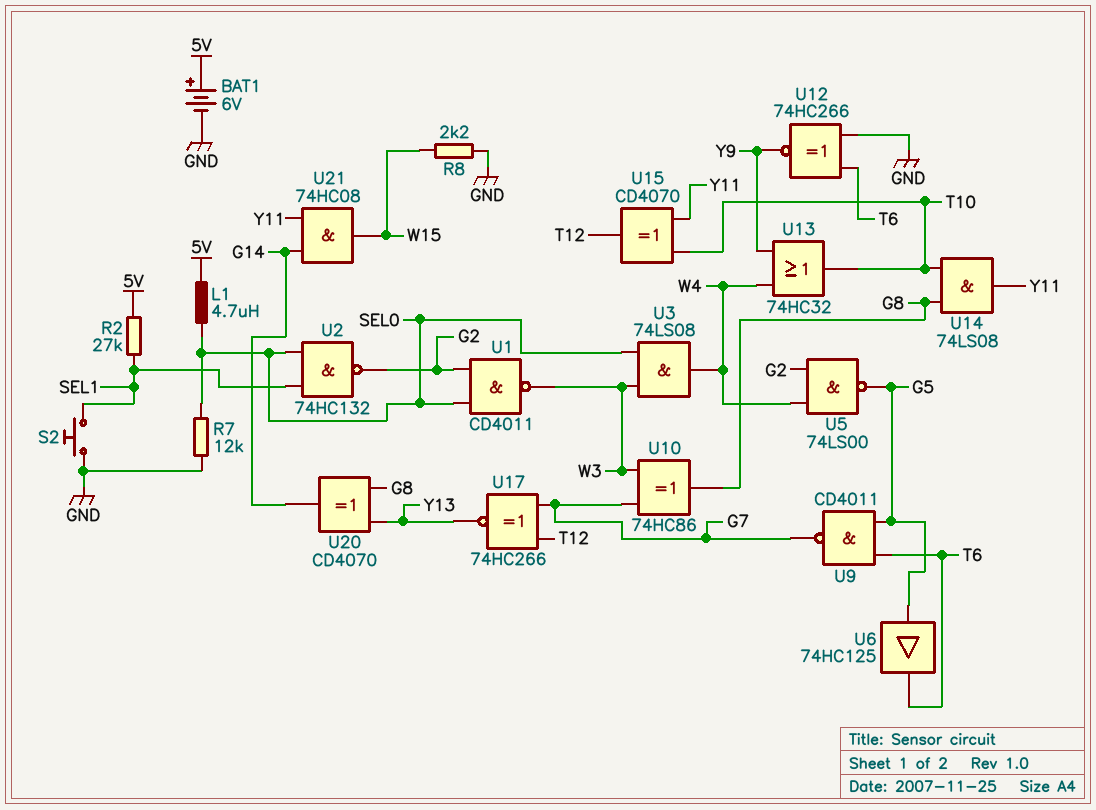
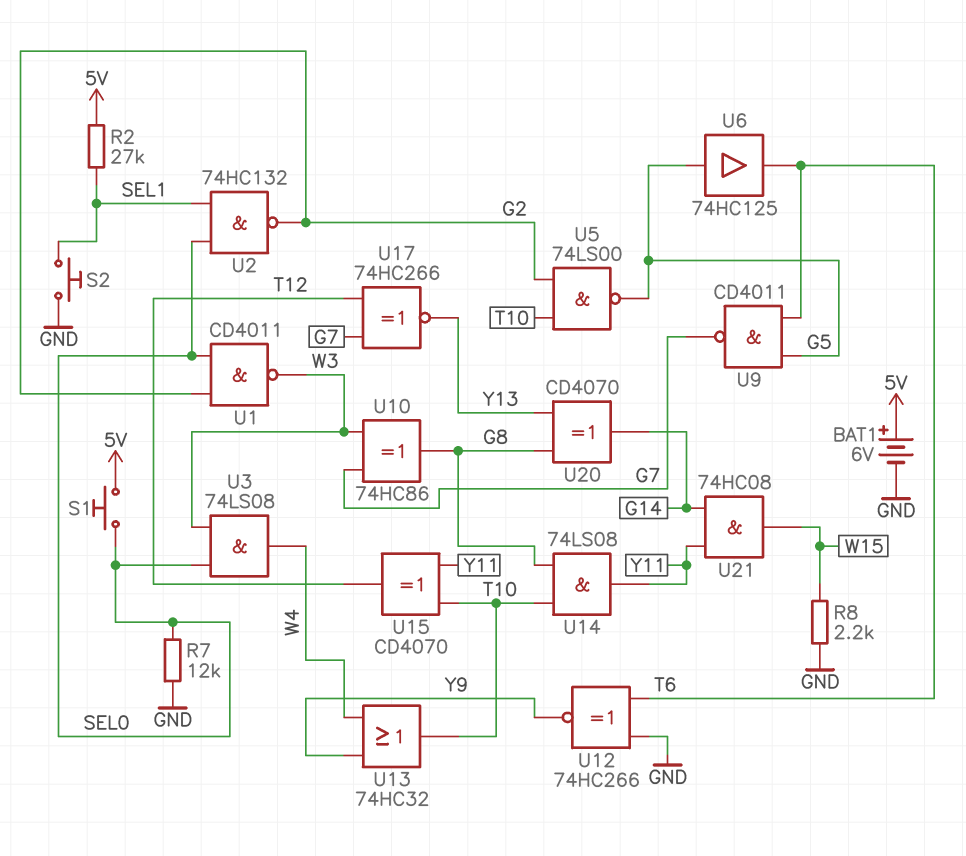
L1: 4.7uH (5V, SEL0) -> none
S1: none -> button (5V, SEL0)
U5: NAND 74LS00 (in G2, in W4, out G5) -> NAND 74LS00 (in G2, in T10, out G5)

